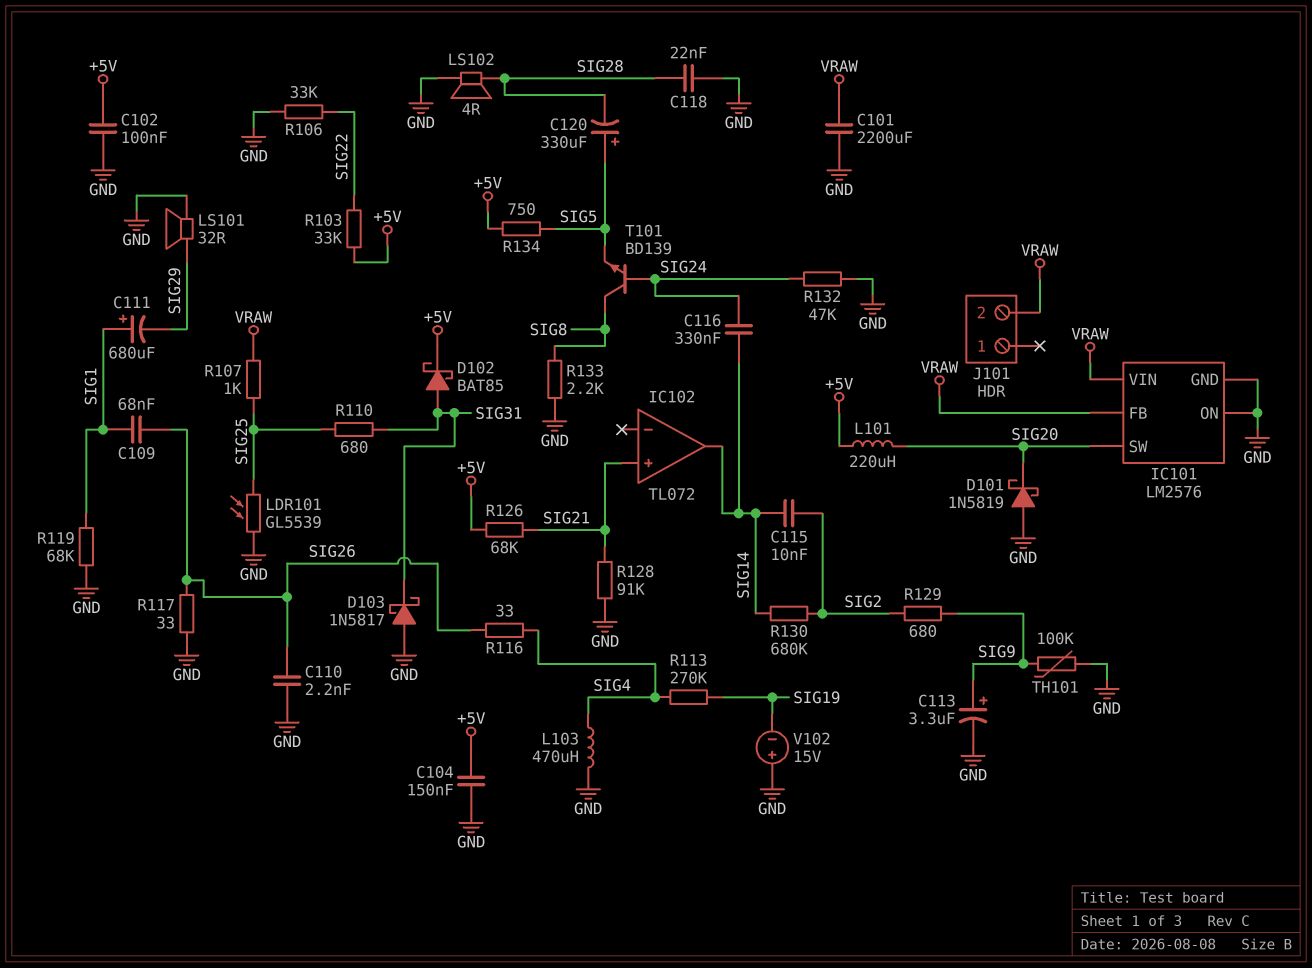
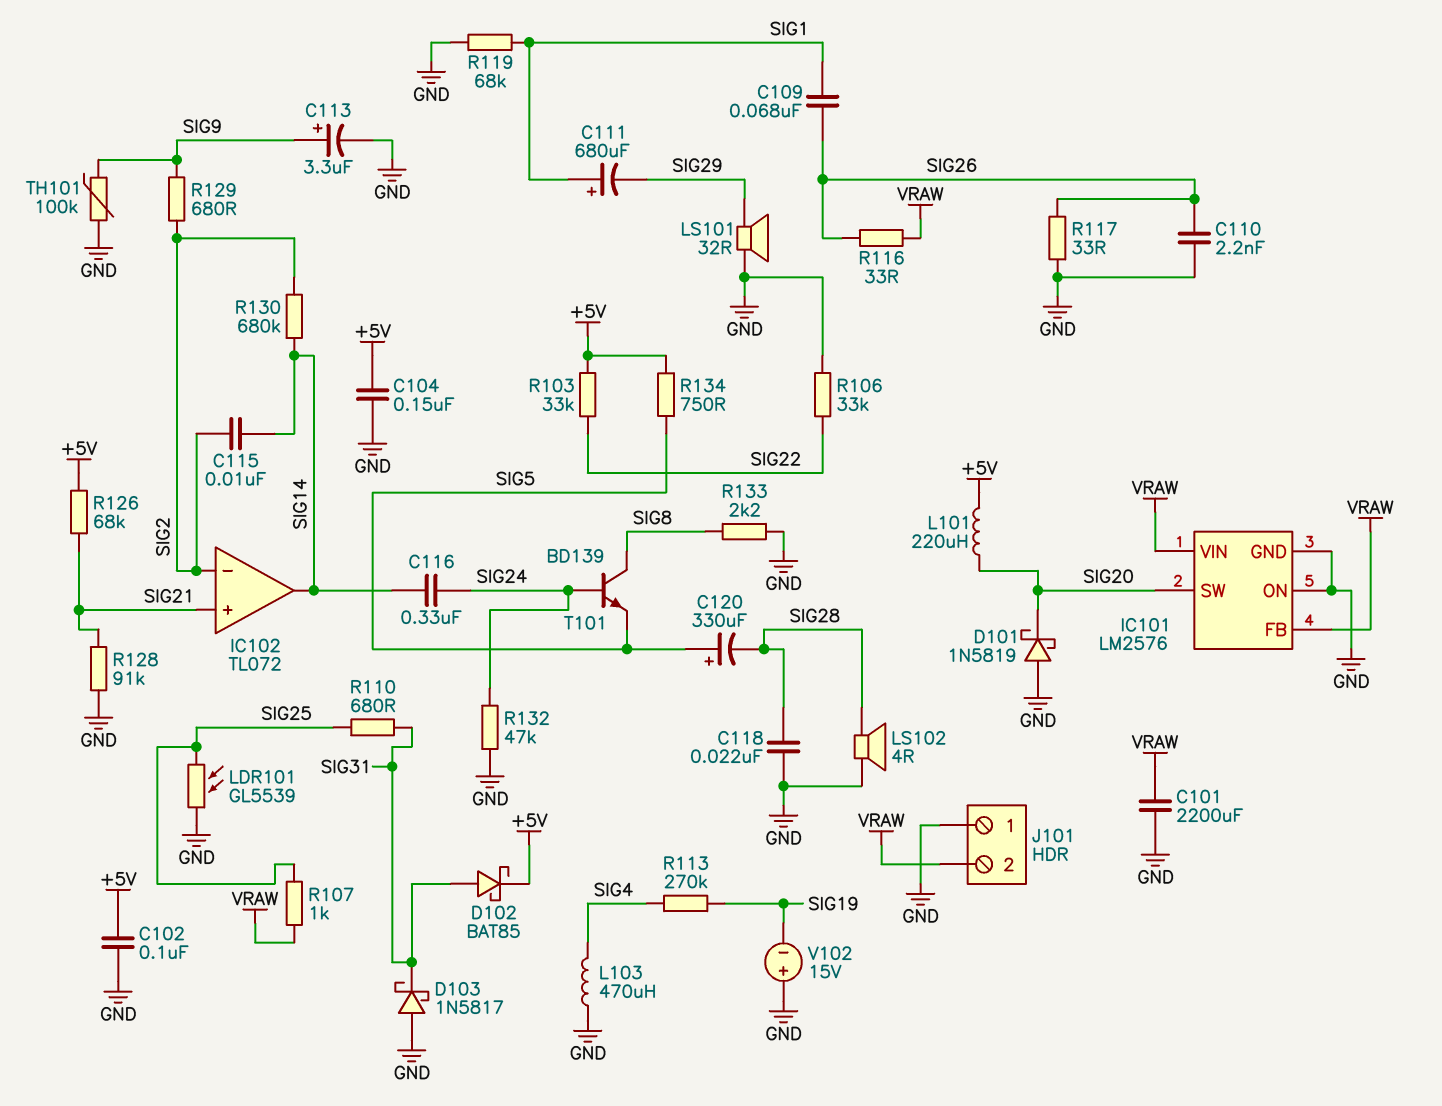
IC102 pin in-: none -> SIG2
J101 pin 1: none -> GND
R116: 33 (SIG4, SIG26) -> 33 (SIG26, VRAW)

